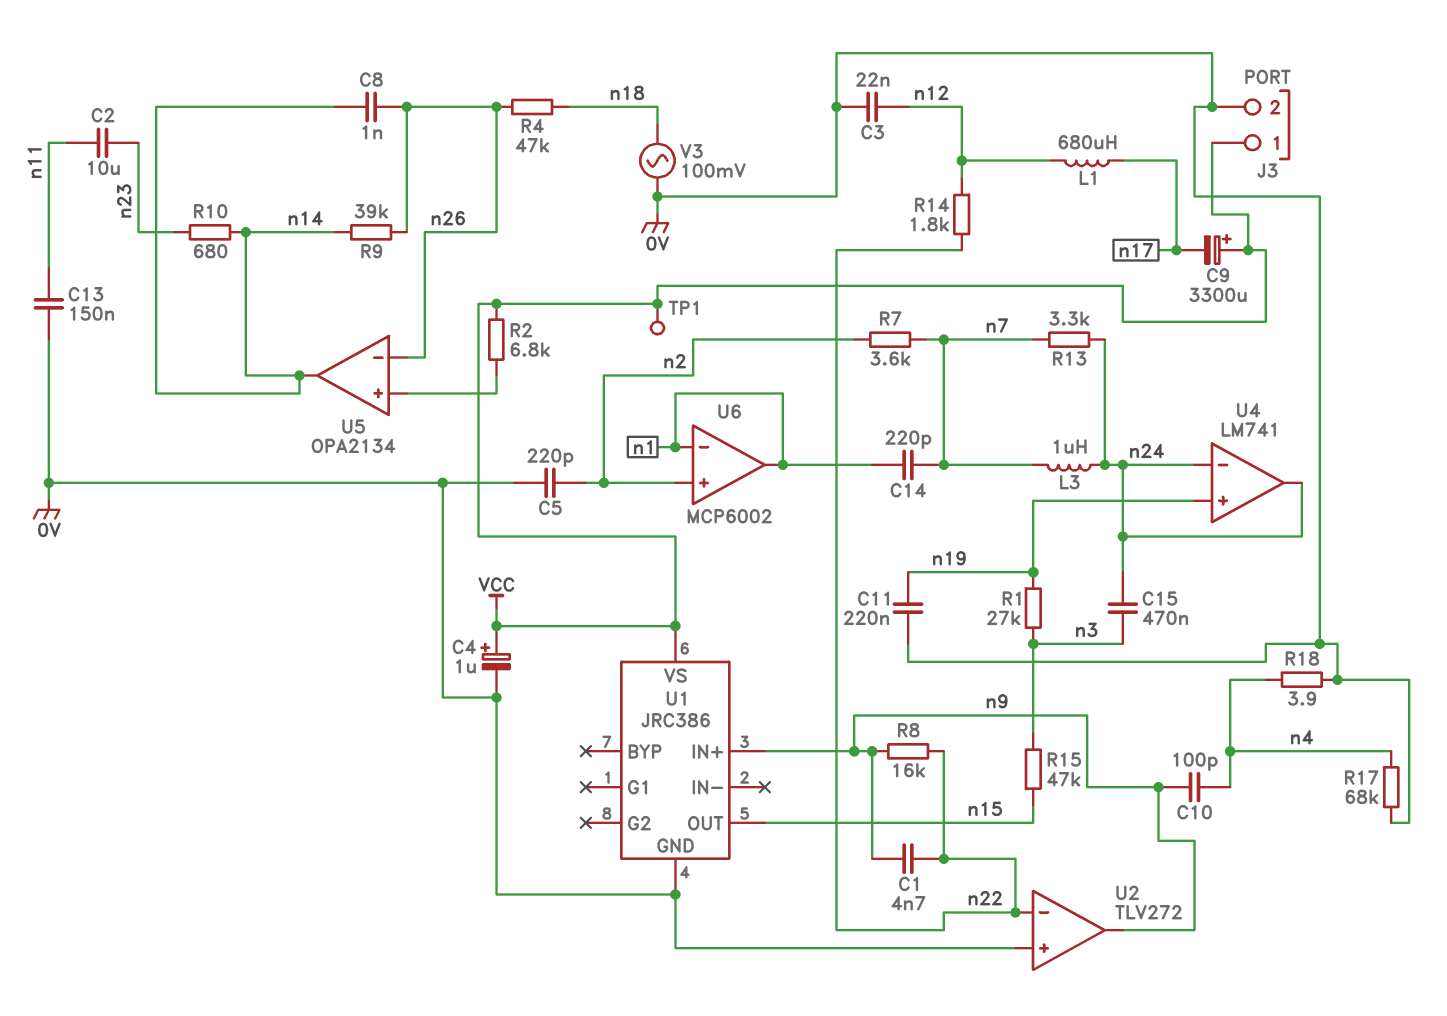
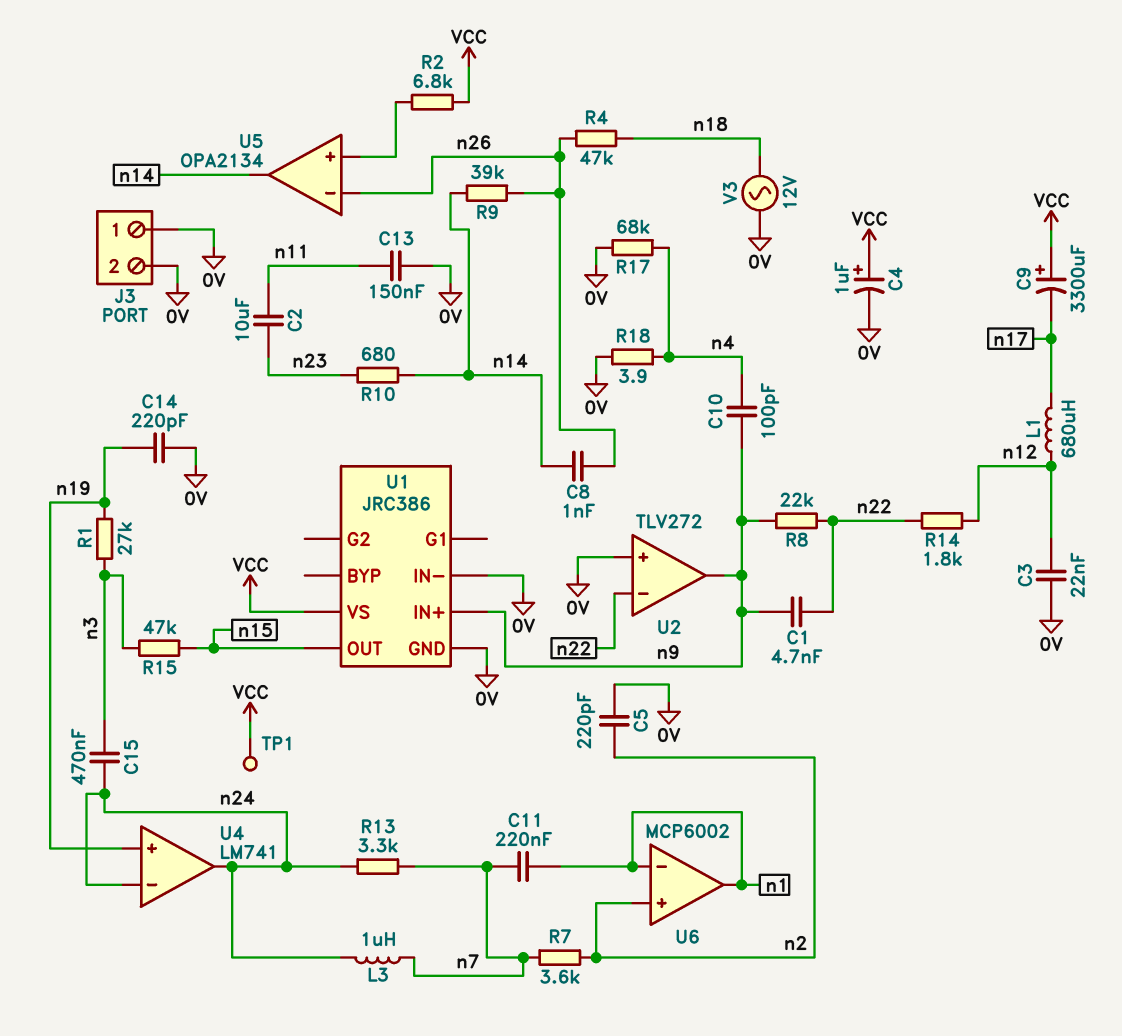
C11: 220nF (0V, n19) -> 220nF (n1, n7)
C14: 220pF (n1, n7) -> 220pF (0V, n19)
J3 pin 1: VCC -> 0V
R8: 16k (n9, n22) -> 22k (n9, n22)
U1 pin IN-: none -> 0V
V3: AC 100mV (0V, n18) -> AC 12V (0V, n18)

